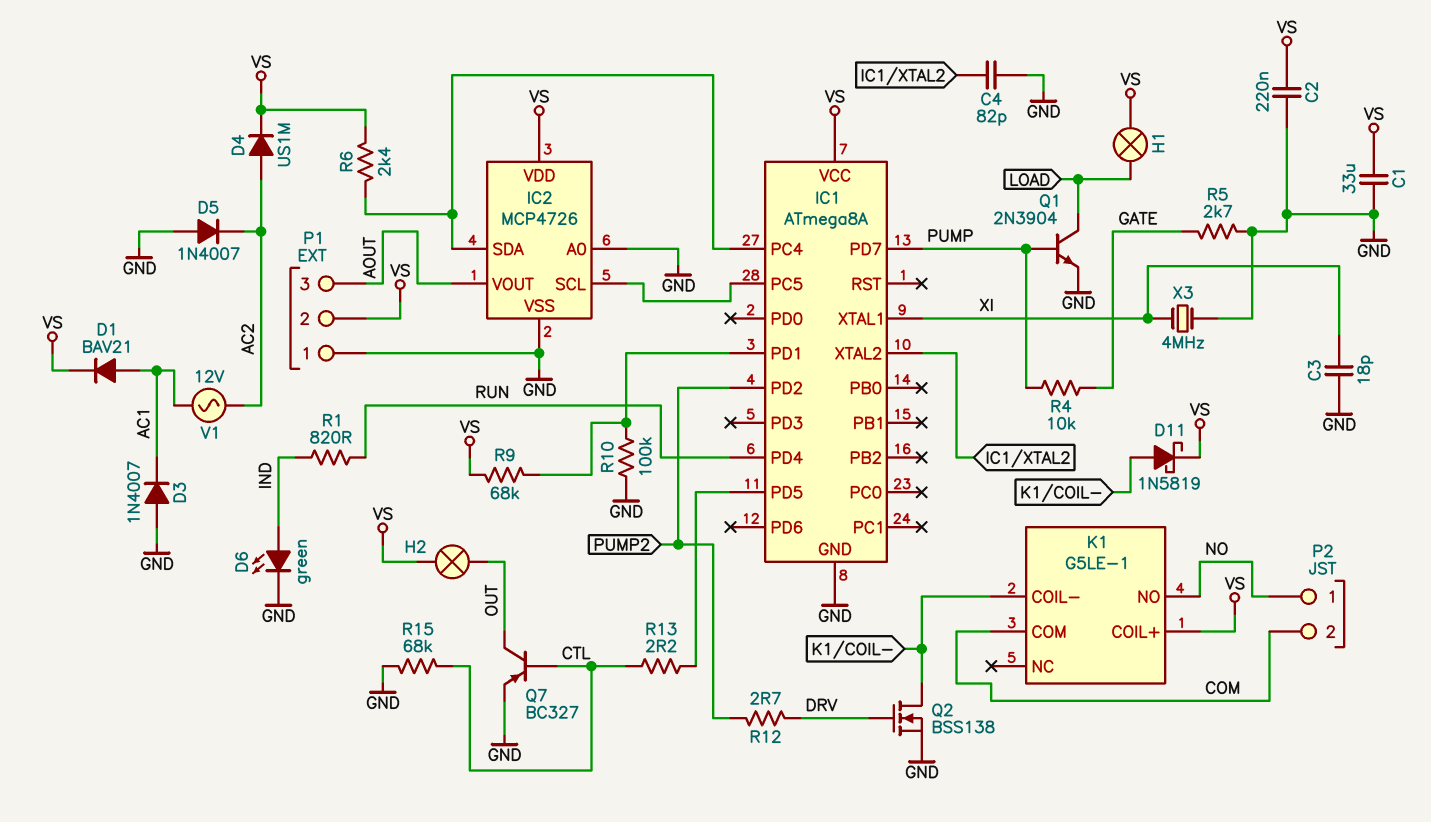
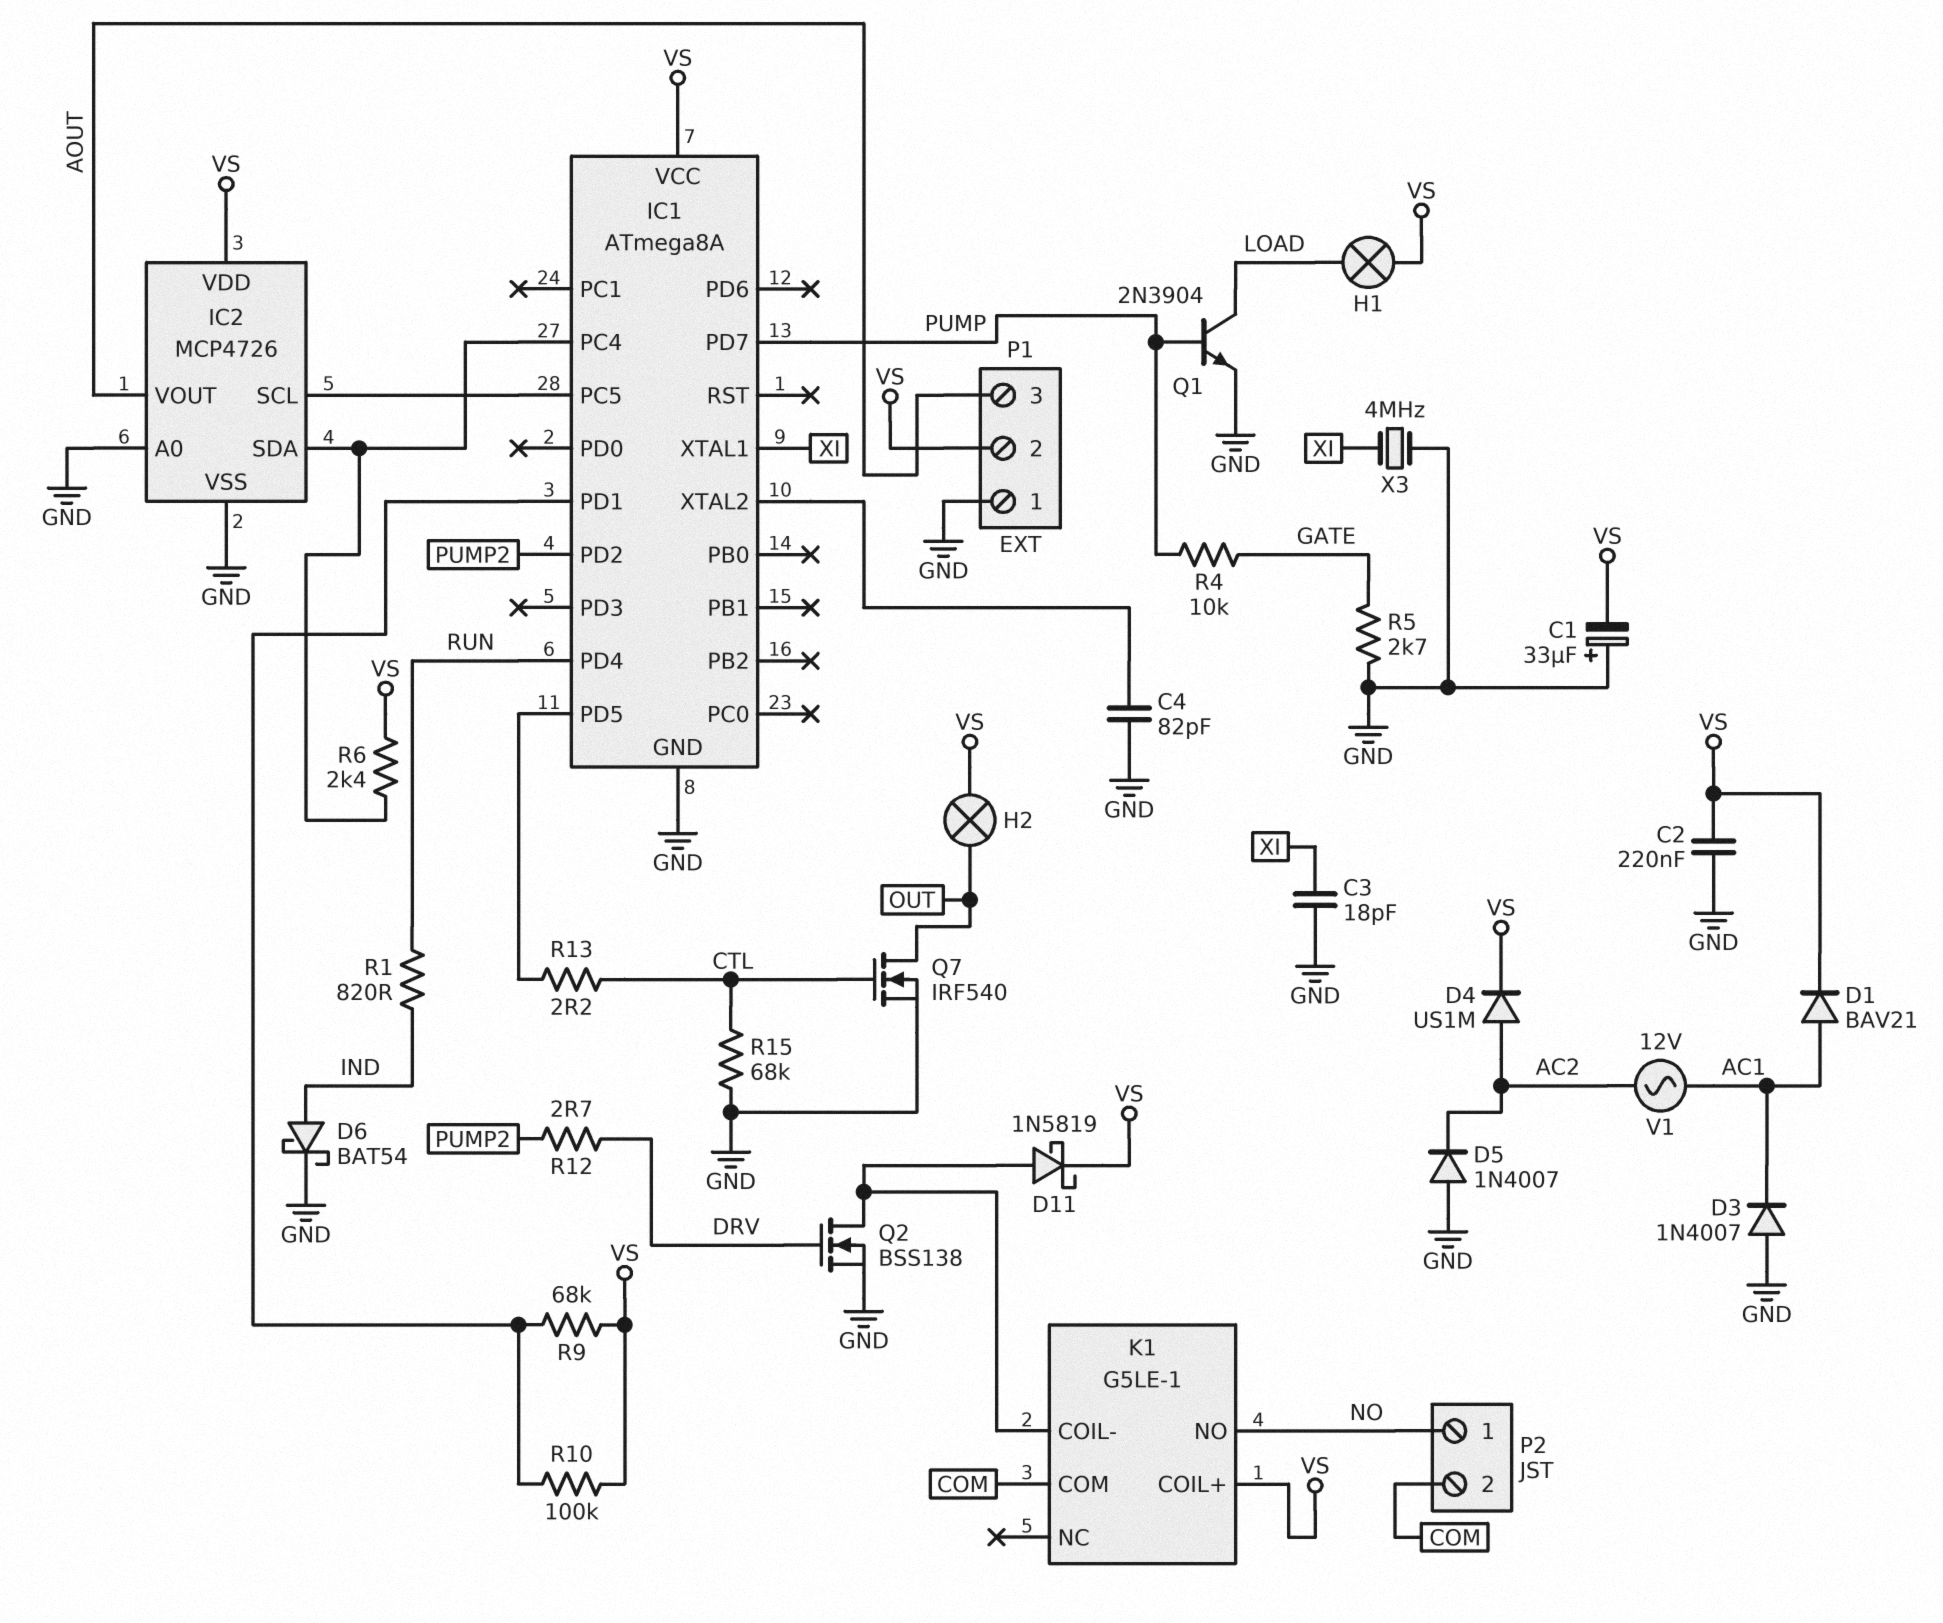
C1: 33uF (GND, VS) -> 33uF (plus GND, minus VS)
D6: LED green (A IND, K GND) -> schottky BAT54 (A IND, K GND)
Q7: PNP BC327 (B CTL, C OUT, E GND) -> NMOS IRF540 (G CTL, D OUT, S GND)
R10: 100k (GND, IC1/PD1) -> 100k (IC1/PD1, VS)

